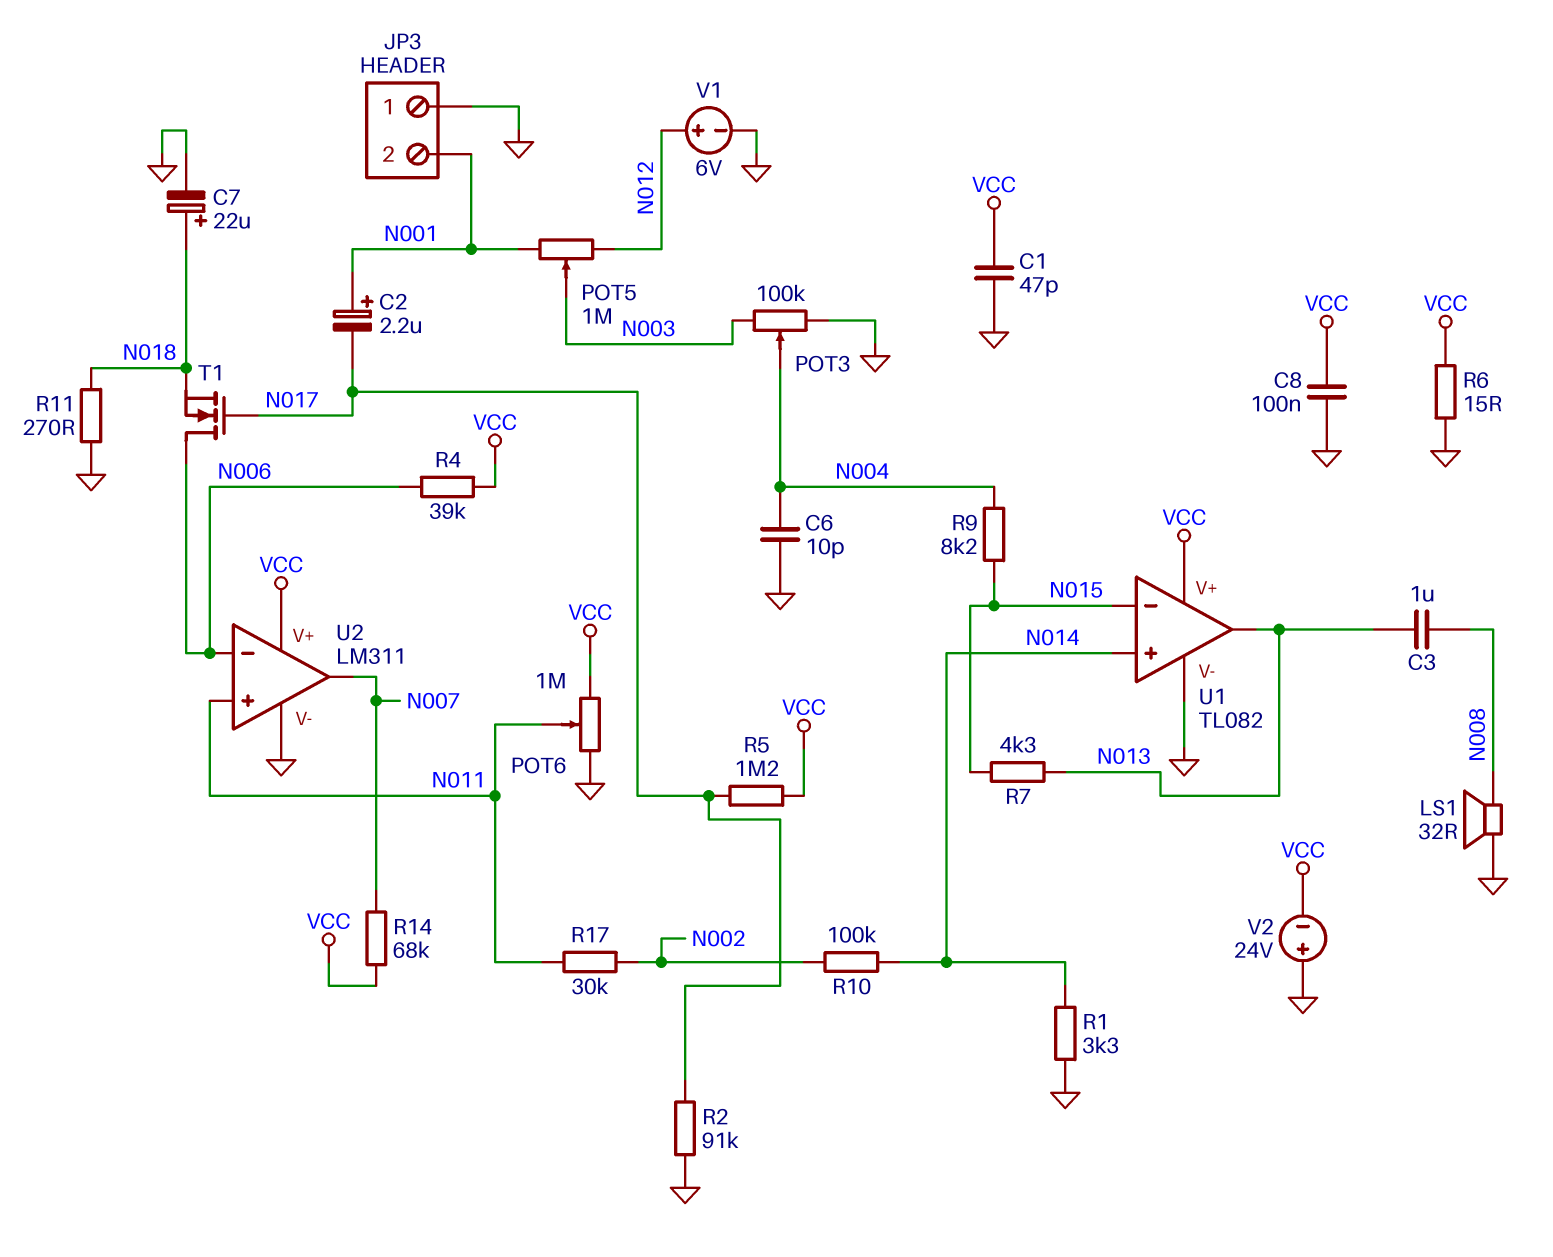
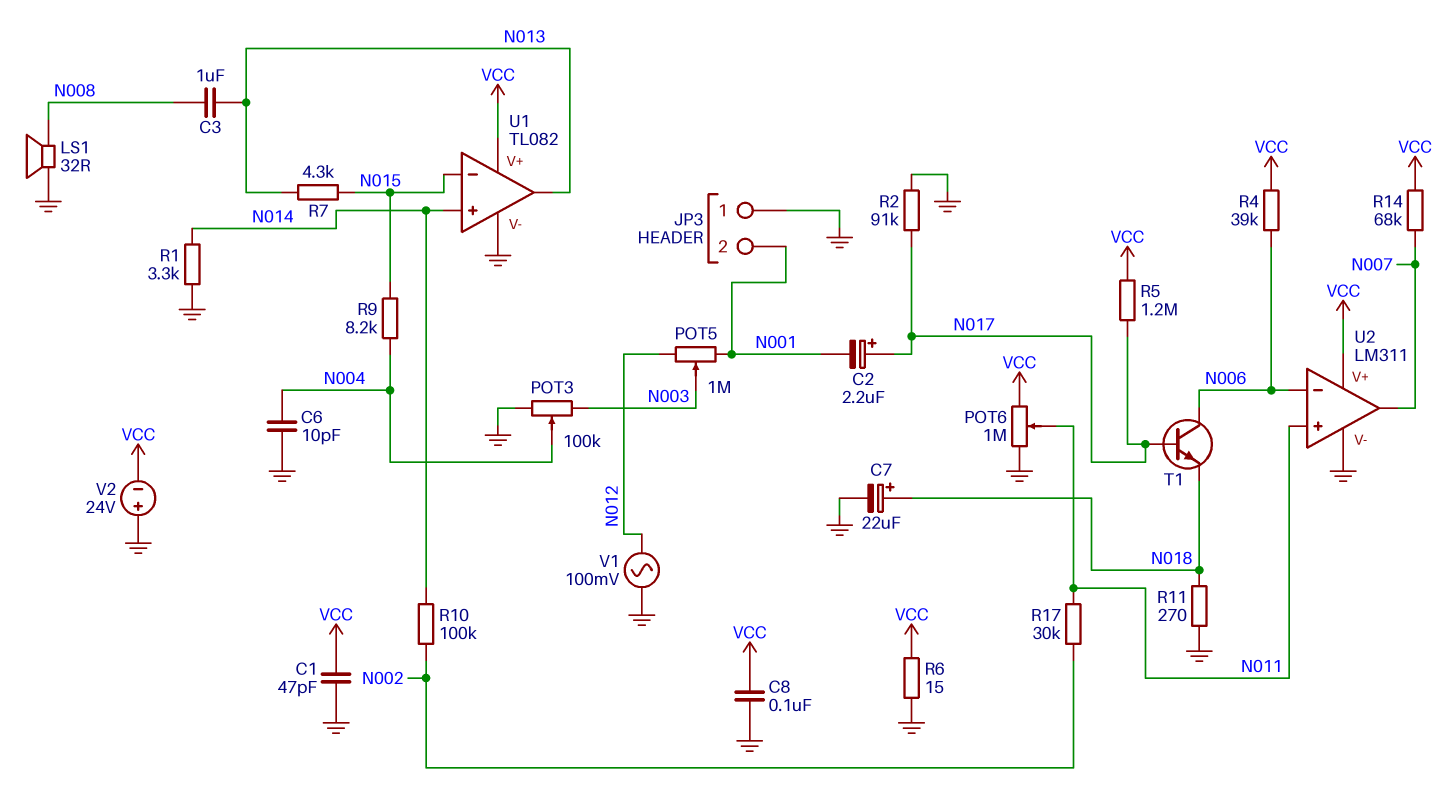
C2: 2.2uF (plus N001, minus N017) -> 2.2uF (plus N017, minus N001)
T1: NMOS (G N017, D N006, S N018) -> NPN (B N017, C N006, E N018)
V1: 6V (plus N012, minus GND) -> AC 100mV (GND, N012)

